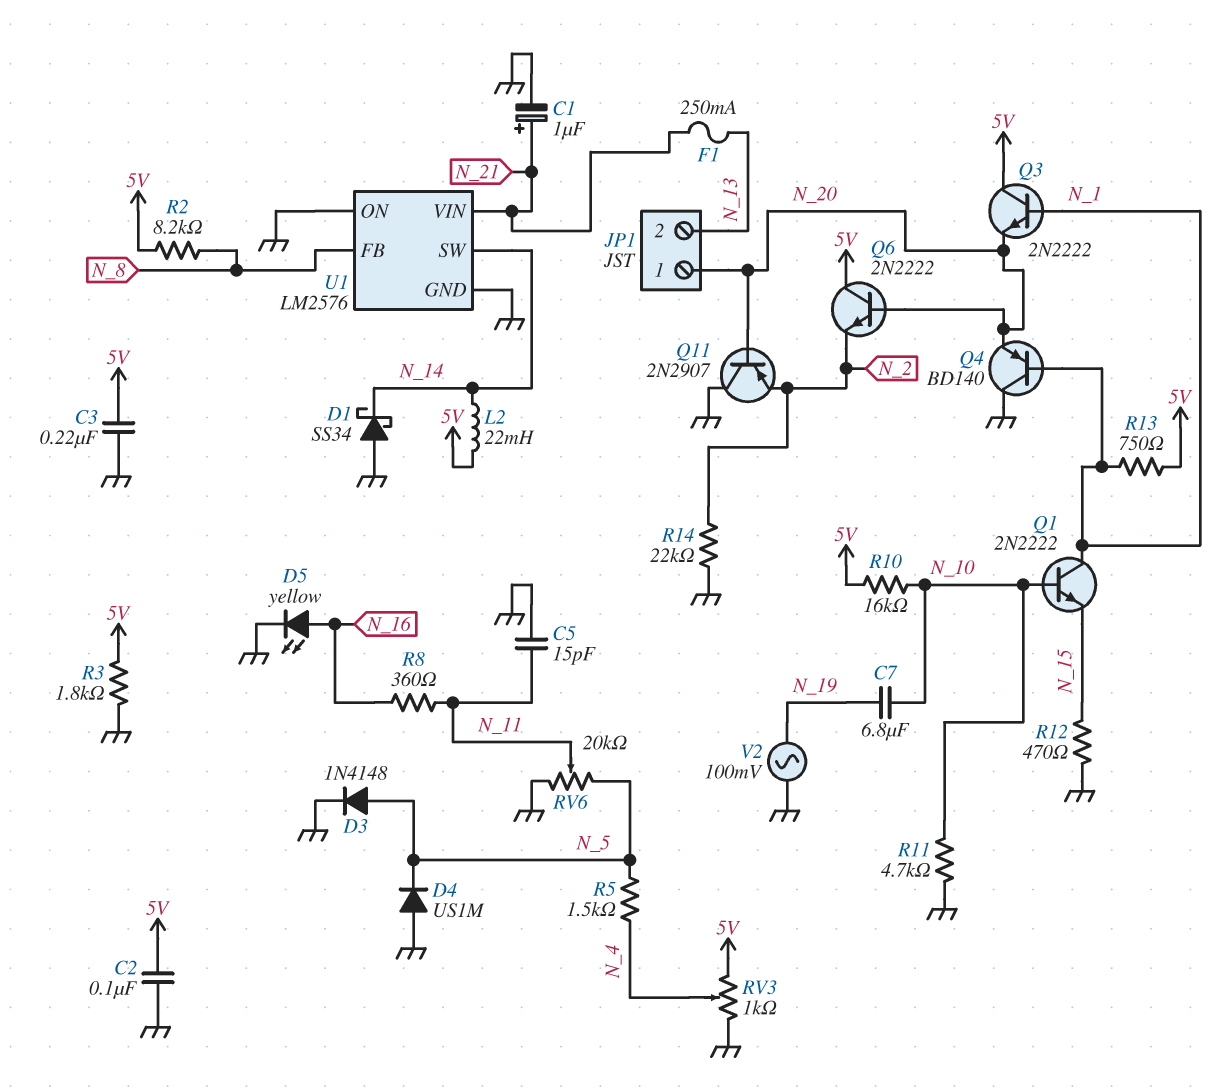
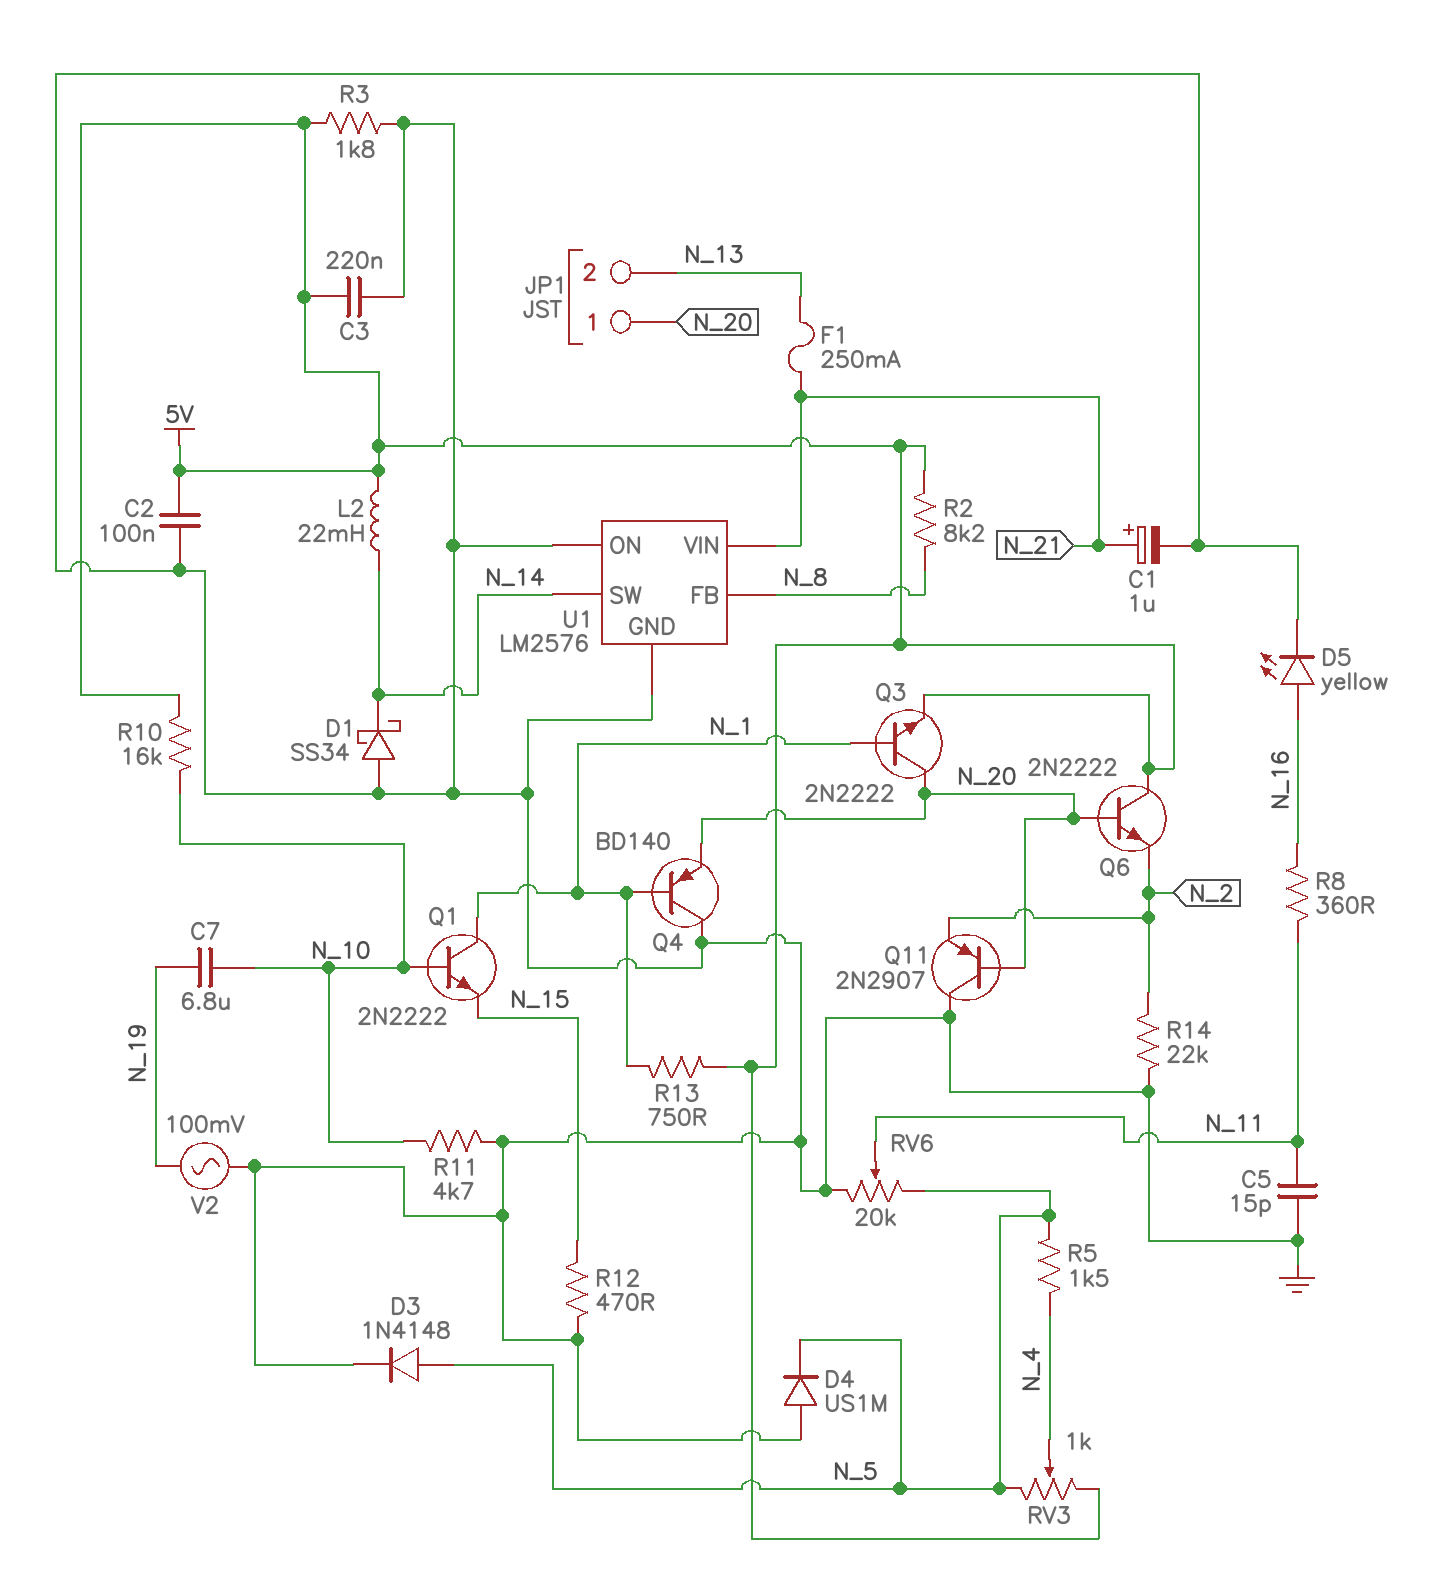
Q3: NPN 2N2222 (B N_1, C 5V, E N_20) -> NPN 2N2222 (B N_1, C N_20, E 5V)
RV3: 1k (5V, GND, wiper N_4) -> 1k (5V, N_5, wiper N_4)

